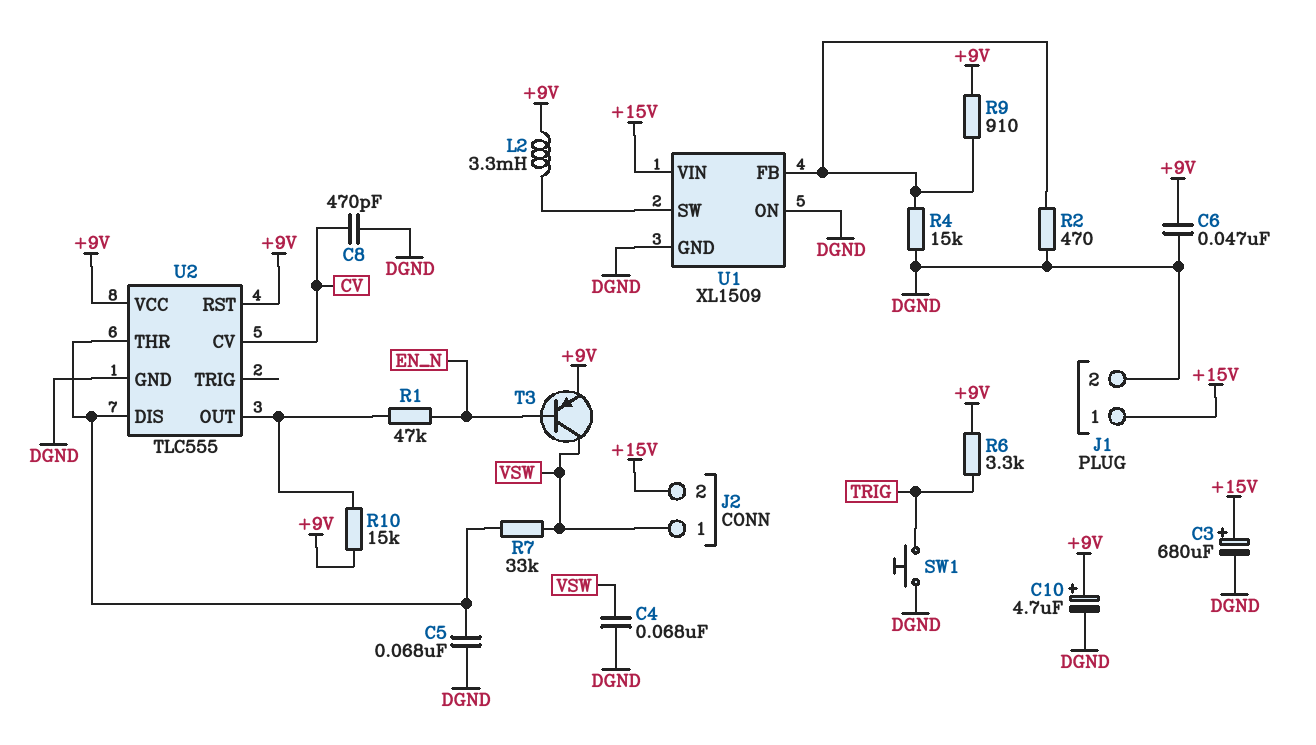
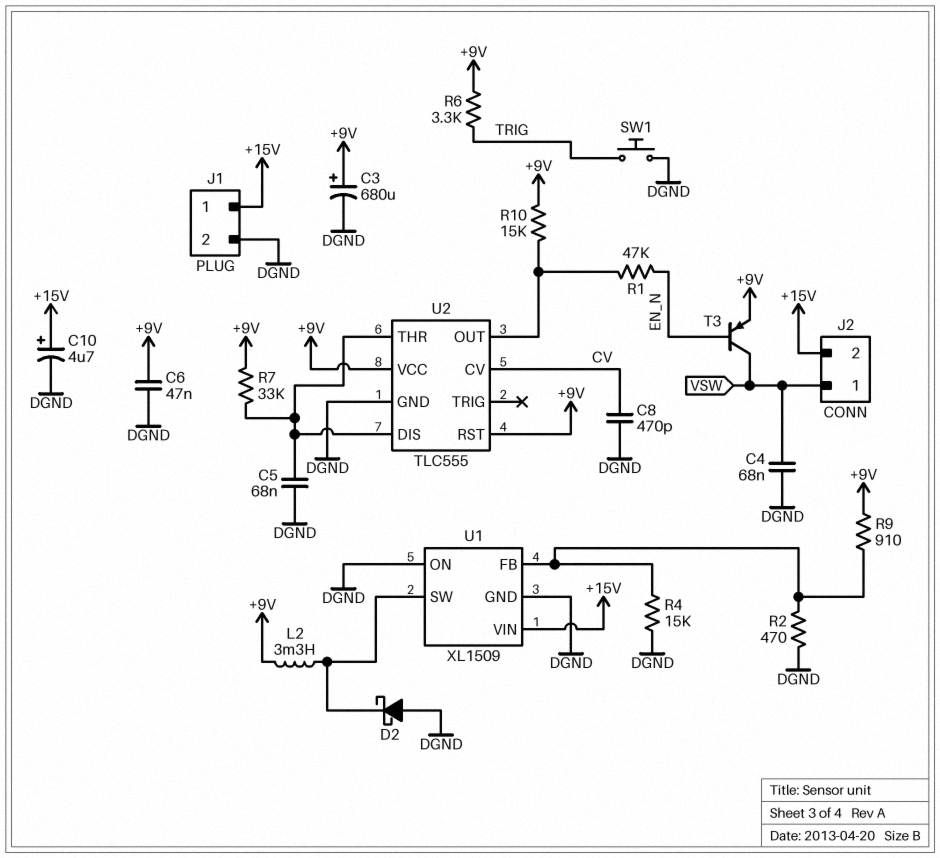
C3: 680uF (plus +15V, minus DGND) -> 680uF (plus +9V, minus DGND)
C10: 4.7uF (plus +9V, minus DGND) -> 4.7uF (plus +15V, minus DGND)
D2: none -> schottky (A DGND, K U1/SW)
R7: 33k (U2/DIS, VSW) -> 33k (+9V, U2/DIS)

